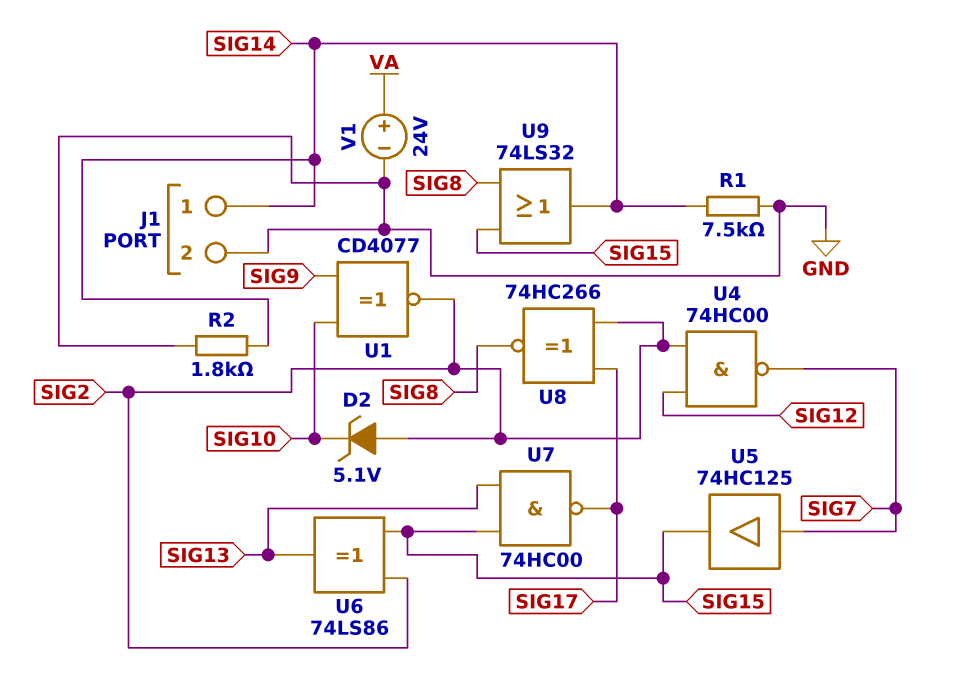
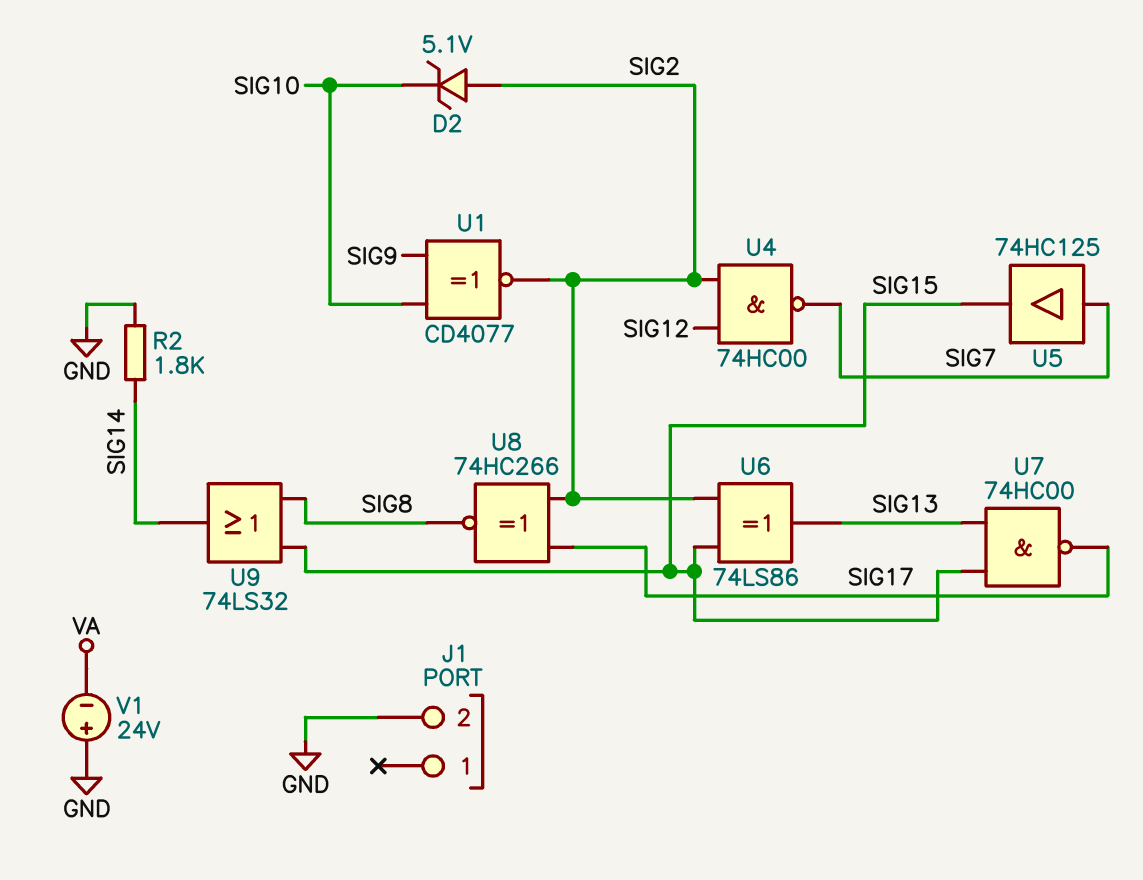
J1 pin 1: SIG14 -> none
R1: 7.5k (GND, SIG14) -> none
V1: 24V (plus VA, minus GND) -> 24V (plus GND, minus VA)

